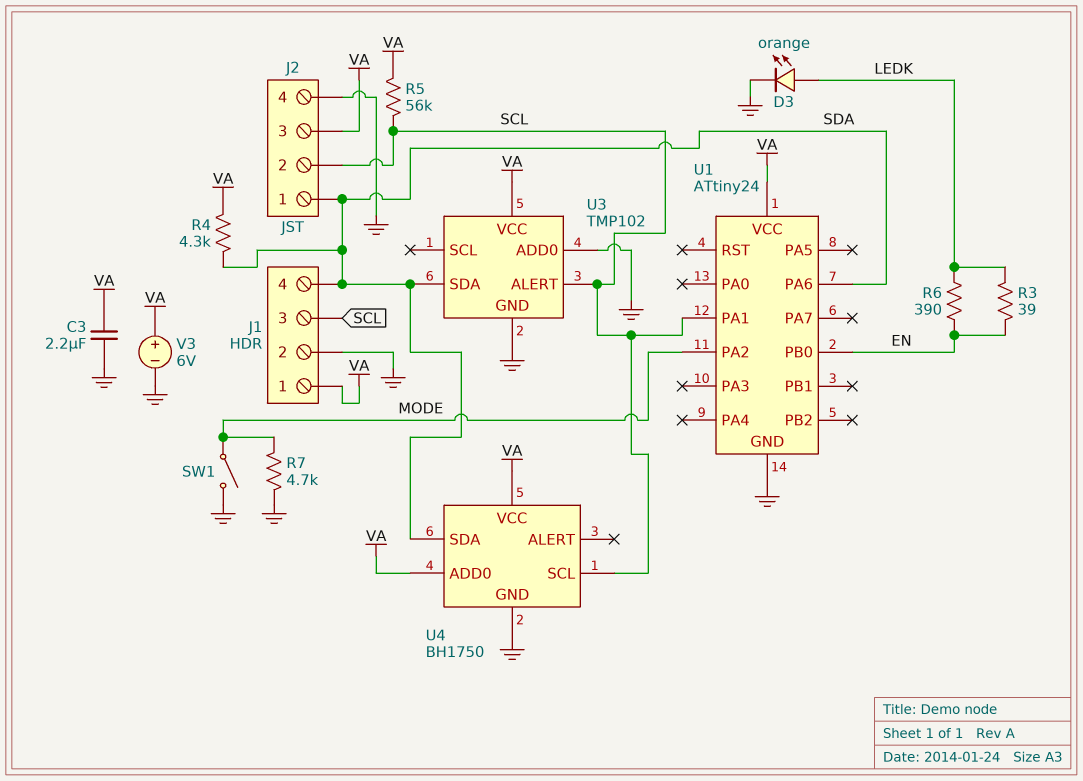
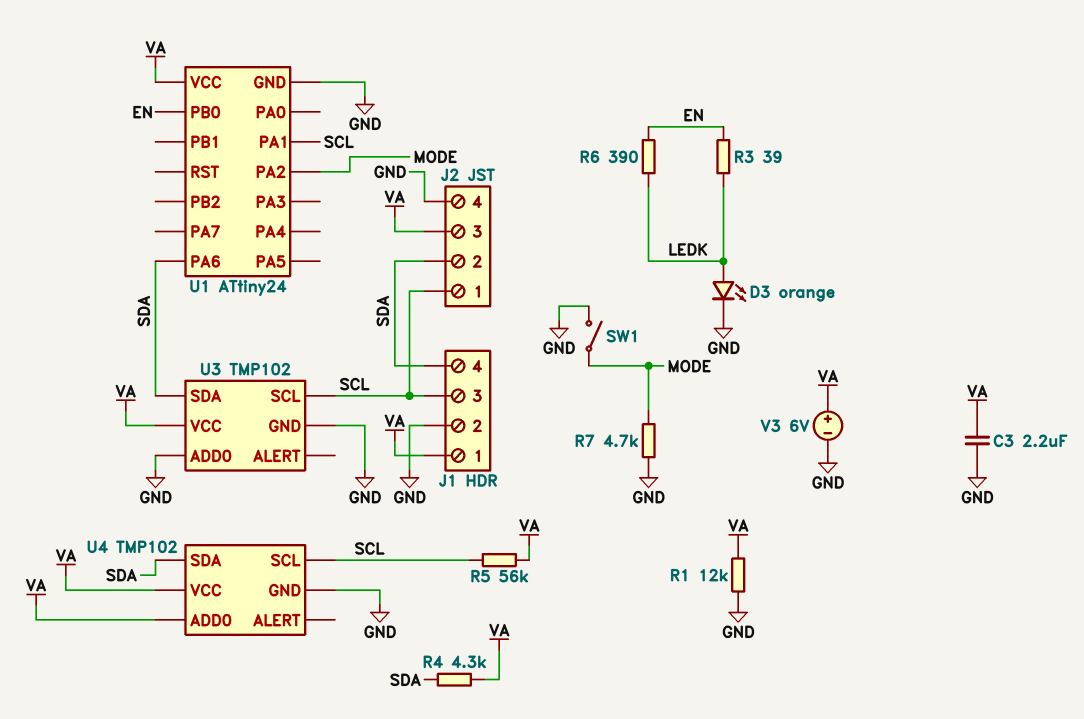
J2 pin 1: SDA -> SCL
J2 pin 2: SCL -> SDA
R1: none -> 12k (GND, VA)
U3 pin ALERT: SCL -> none
U3 pin SCL: none -> SCL
U4: BH1750 -> TMP102

